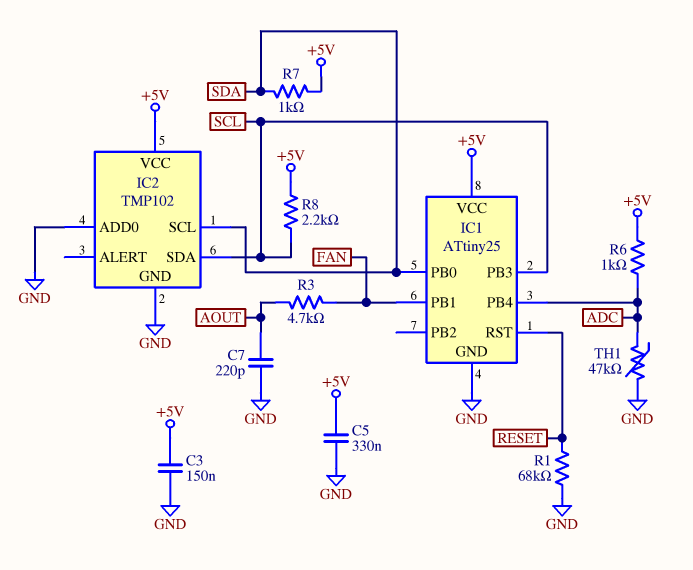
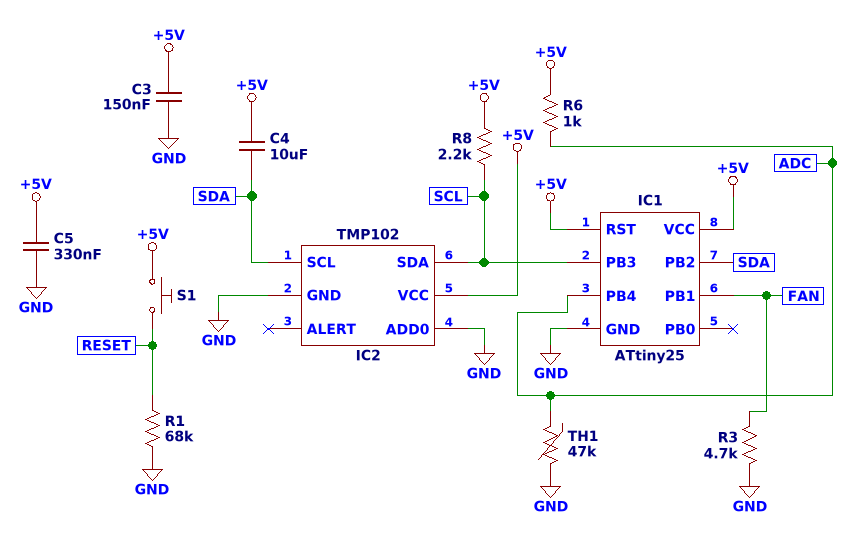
C4: none -> 10uF (+5V, SDA)
C7: 220pF (AOUT, GND) -> none
IC1 pin PB0: SDA -> none
IC1 pin PB2: none -> SDA
IC1 pin RST: RESET -> +5V
R3: 4.7k (AOUT, FAN) -> 4.7k (FAN, GND)
R7: 1k (+5V, SDA) -> none
S1: none -> button (+5V, RESET)

